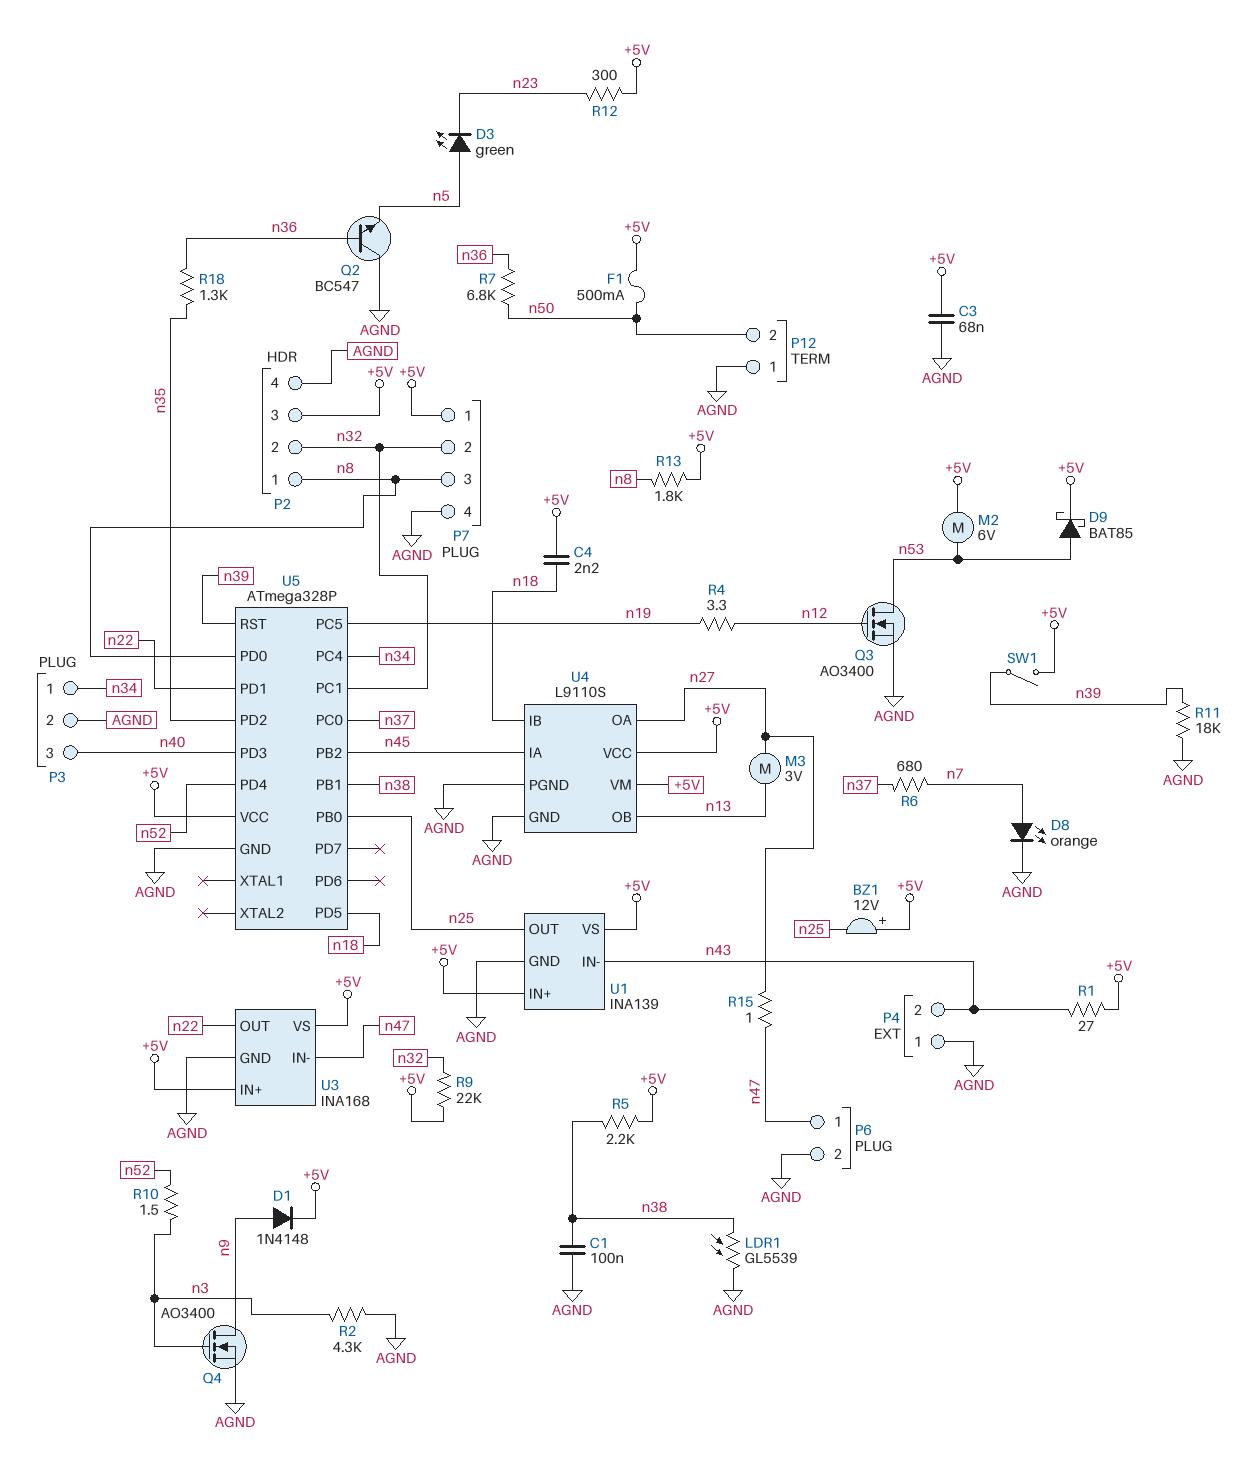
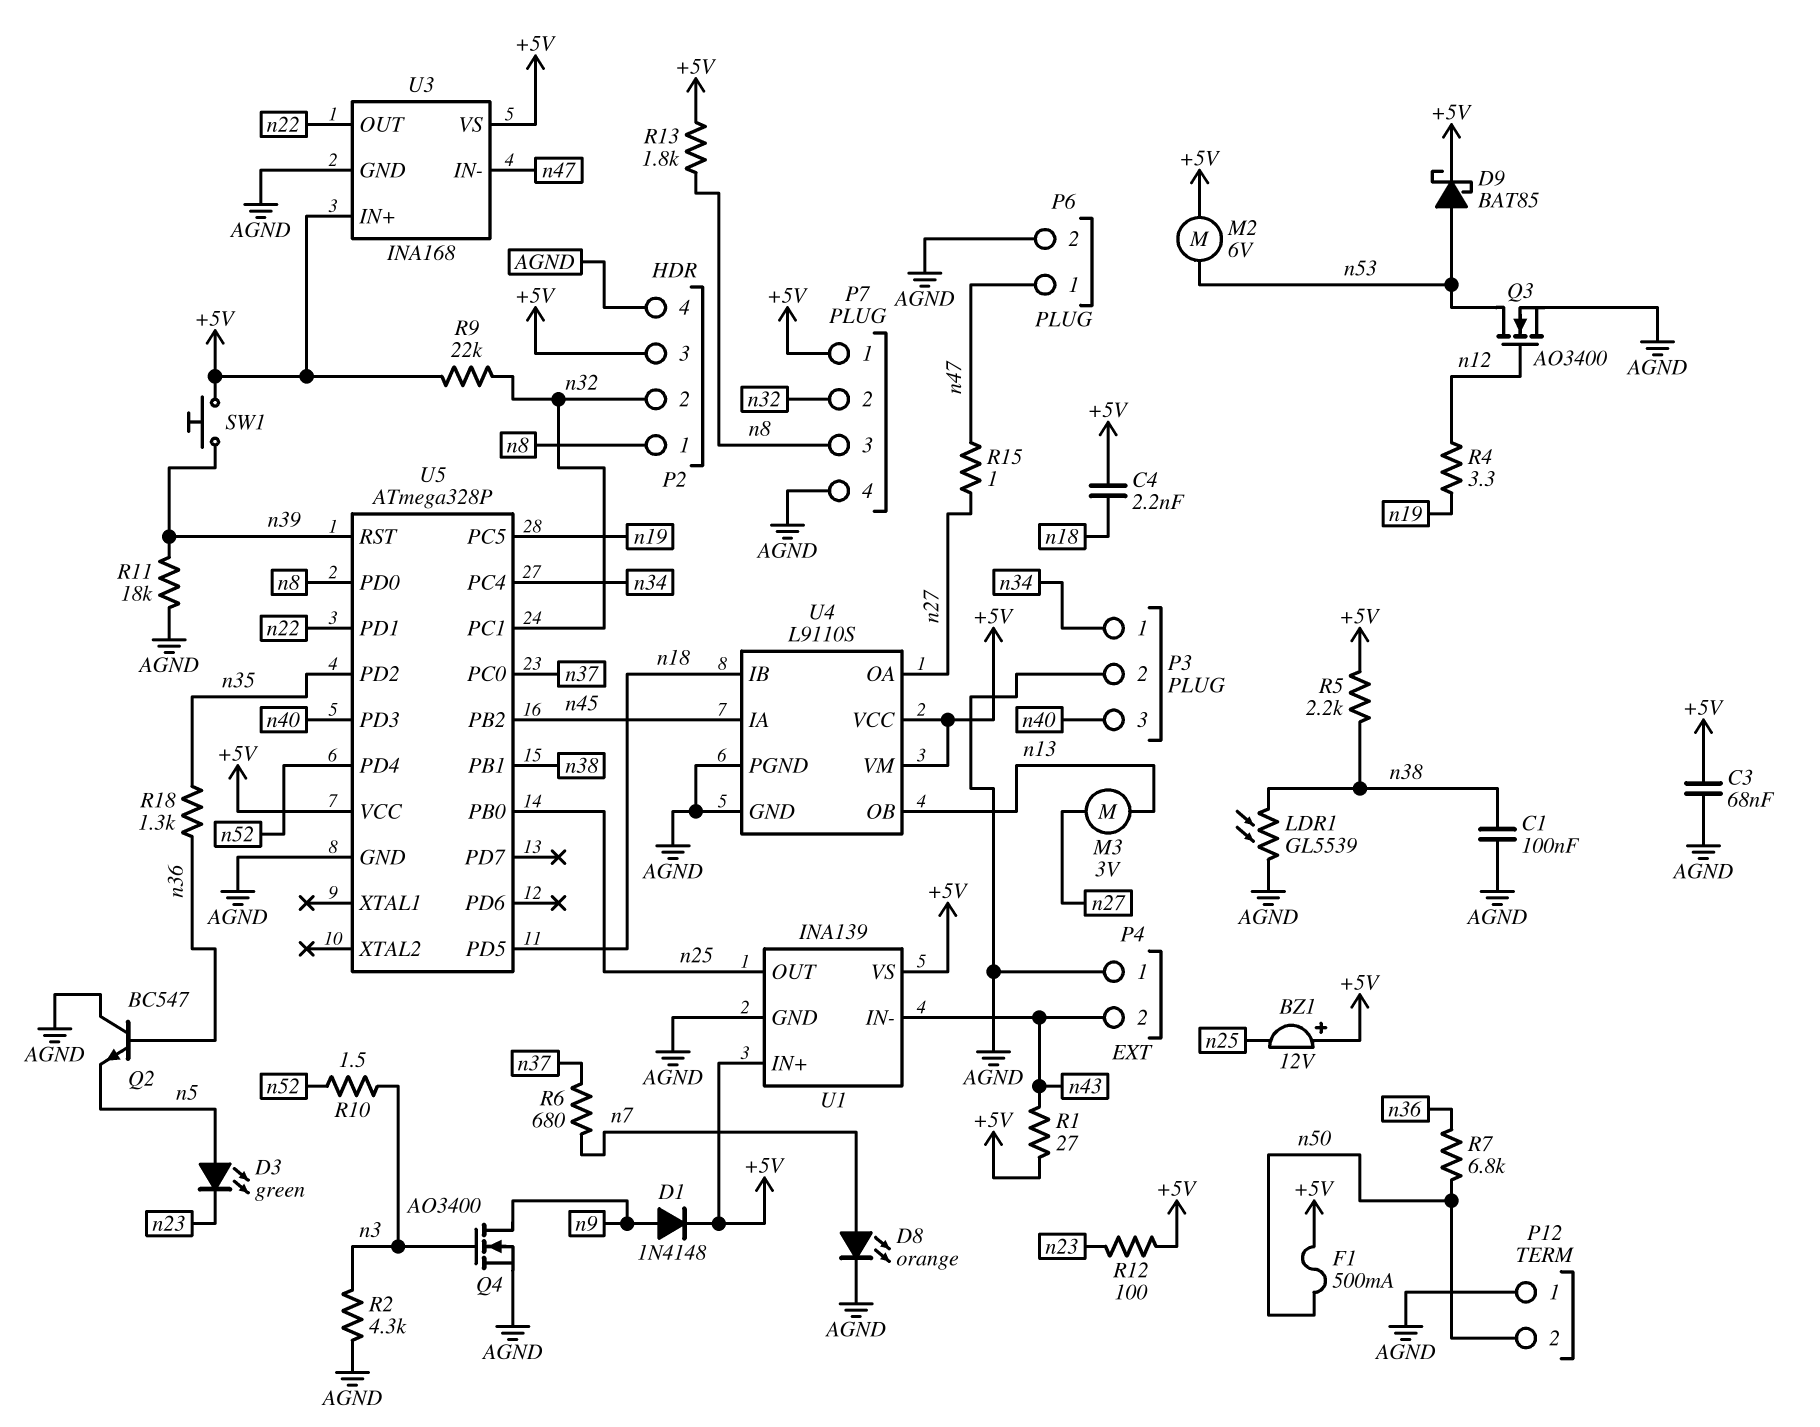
R12: 300 (+5V, n23) -> 100 (+5V, n23)
SW1: switch (+5V, n39) -> button (+5V, n39)

